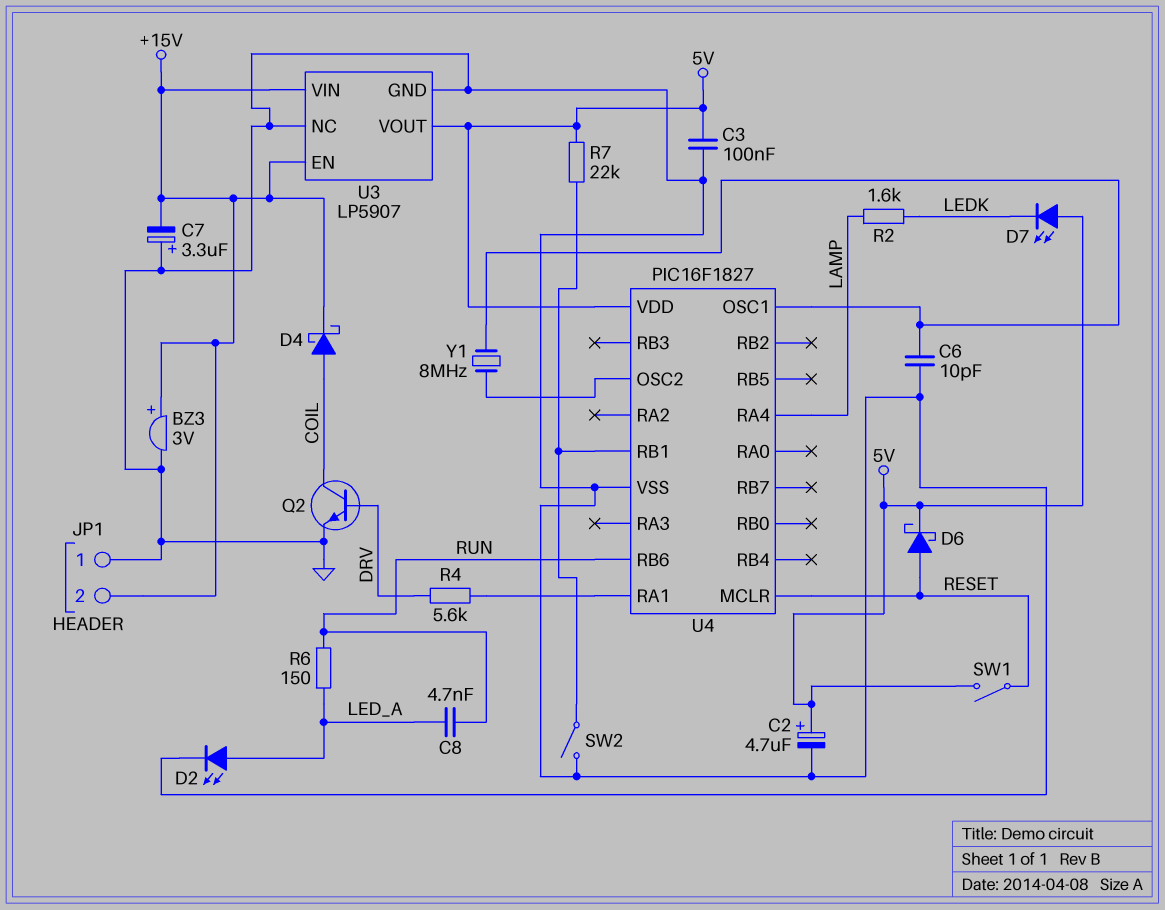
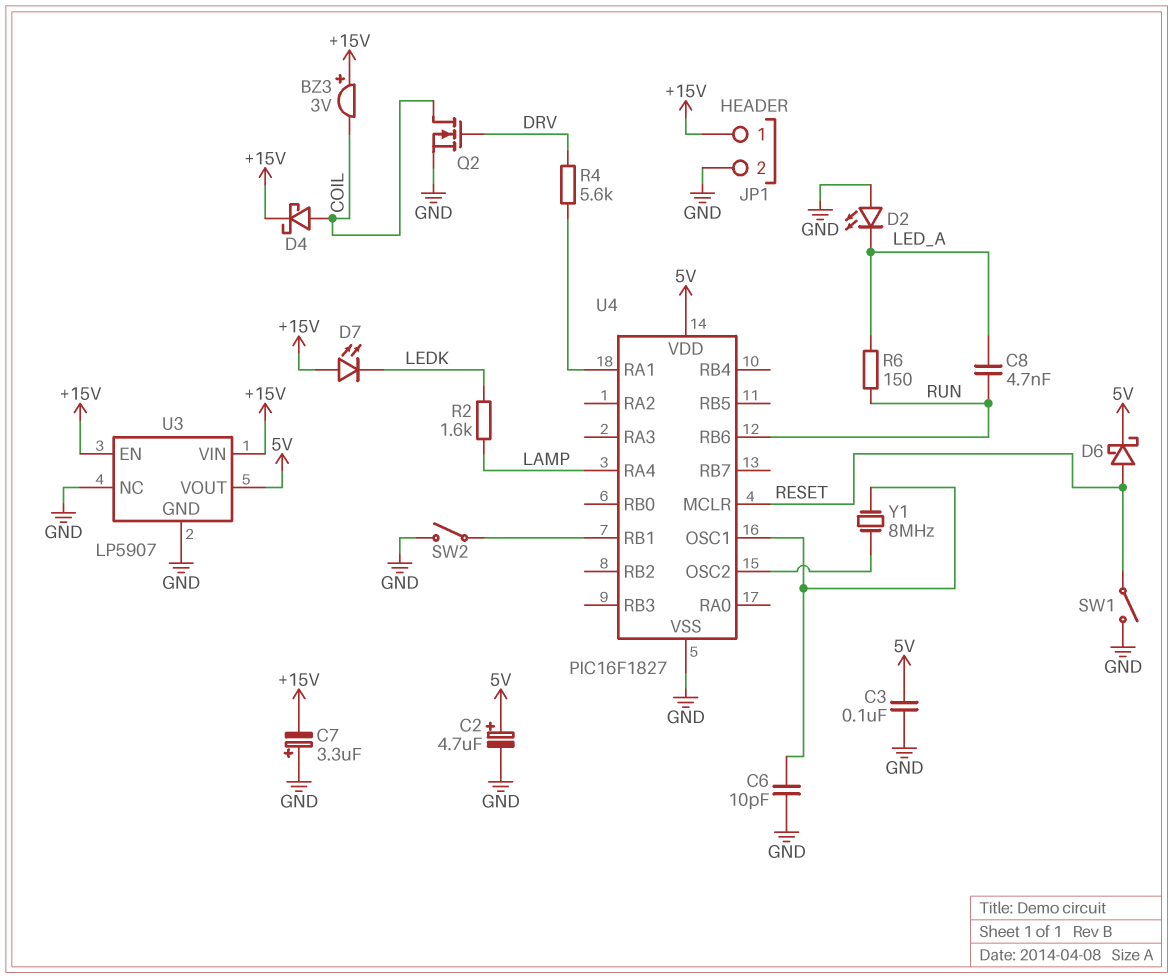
BZ3: buzzer 3V (plus +15V, minus GND) -> buzzer 3V (plus +15V, minus COIL)
D2: LED (A LED_A, K GND) -> LED (A GND, K LED_A)
D7: LED (A 5V, K LEDK) -> LED (A +15V, K LEDK)
JP1 pin 1: GND -> +15V
JP1 pin 2: +15V -> GND
Q2: NPN (B DRV, C COIL, E GND) -> NMOS (G DRV, D COIL, S GND)
R7: 22k (5V, U4/RB1) -> none
SW1: switch (5V, RESET) -> switch (GND, RESET)

